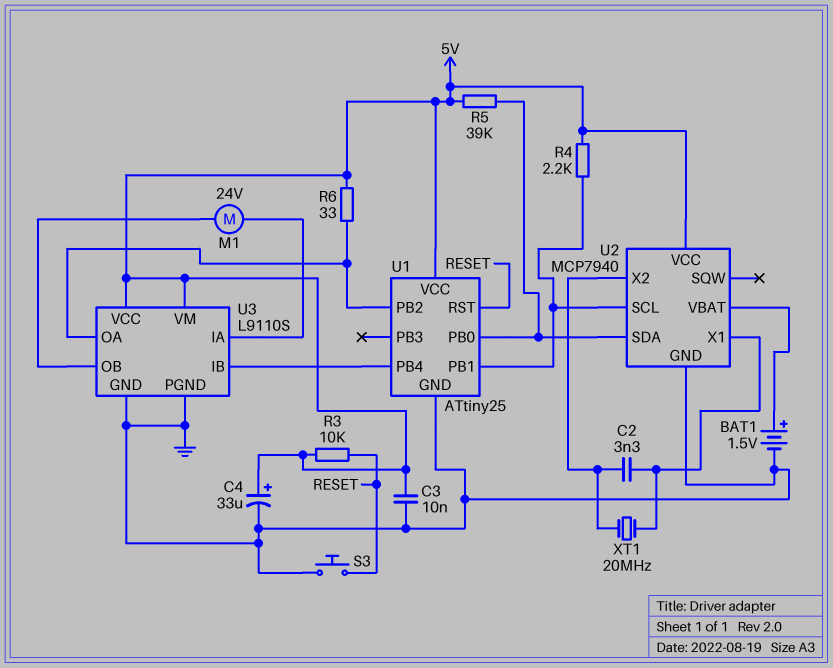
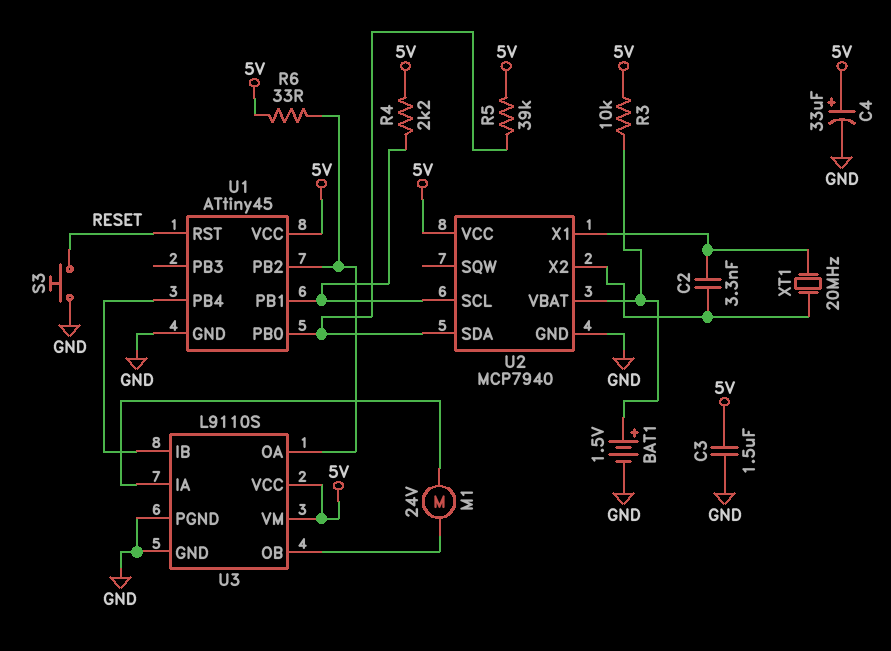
C3: 10nF (5V, GND) -> 1.5uF (5V, GND)
R3: 10k (5V, RESET) -> 10k (5V, U2/VBAT)
U1: ATtiny25 -> ATtiny45

